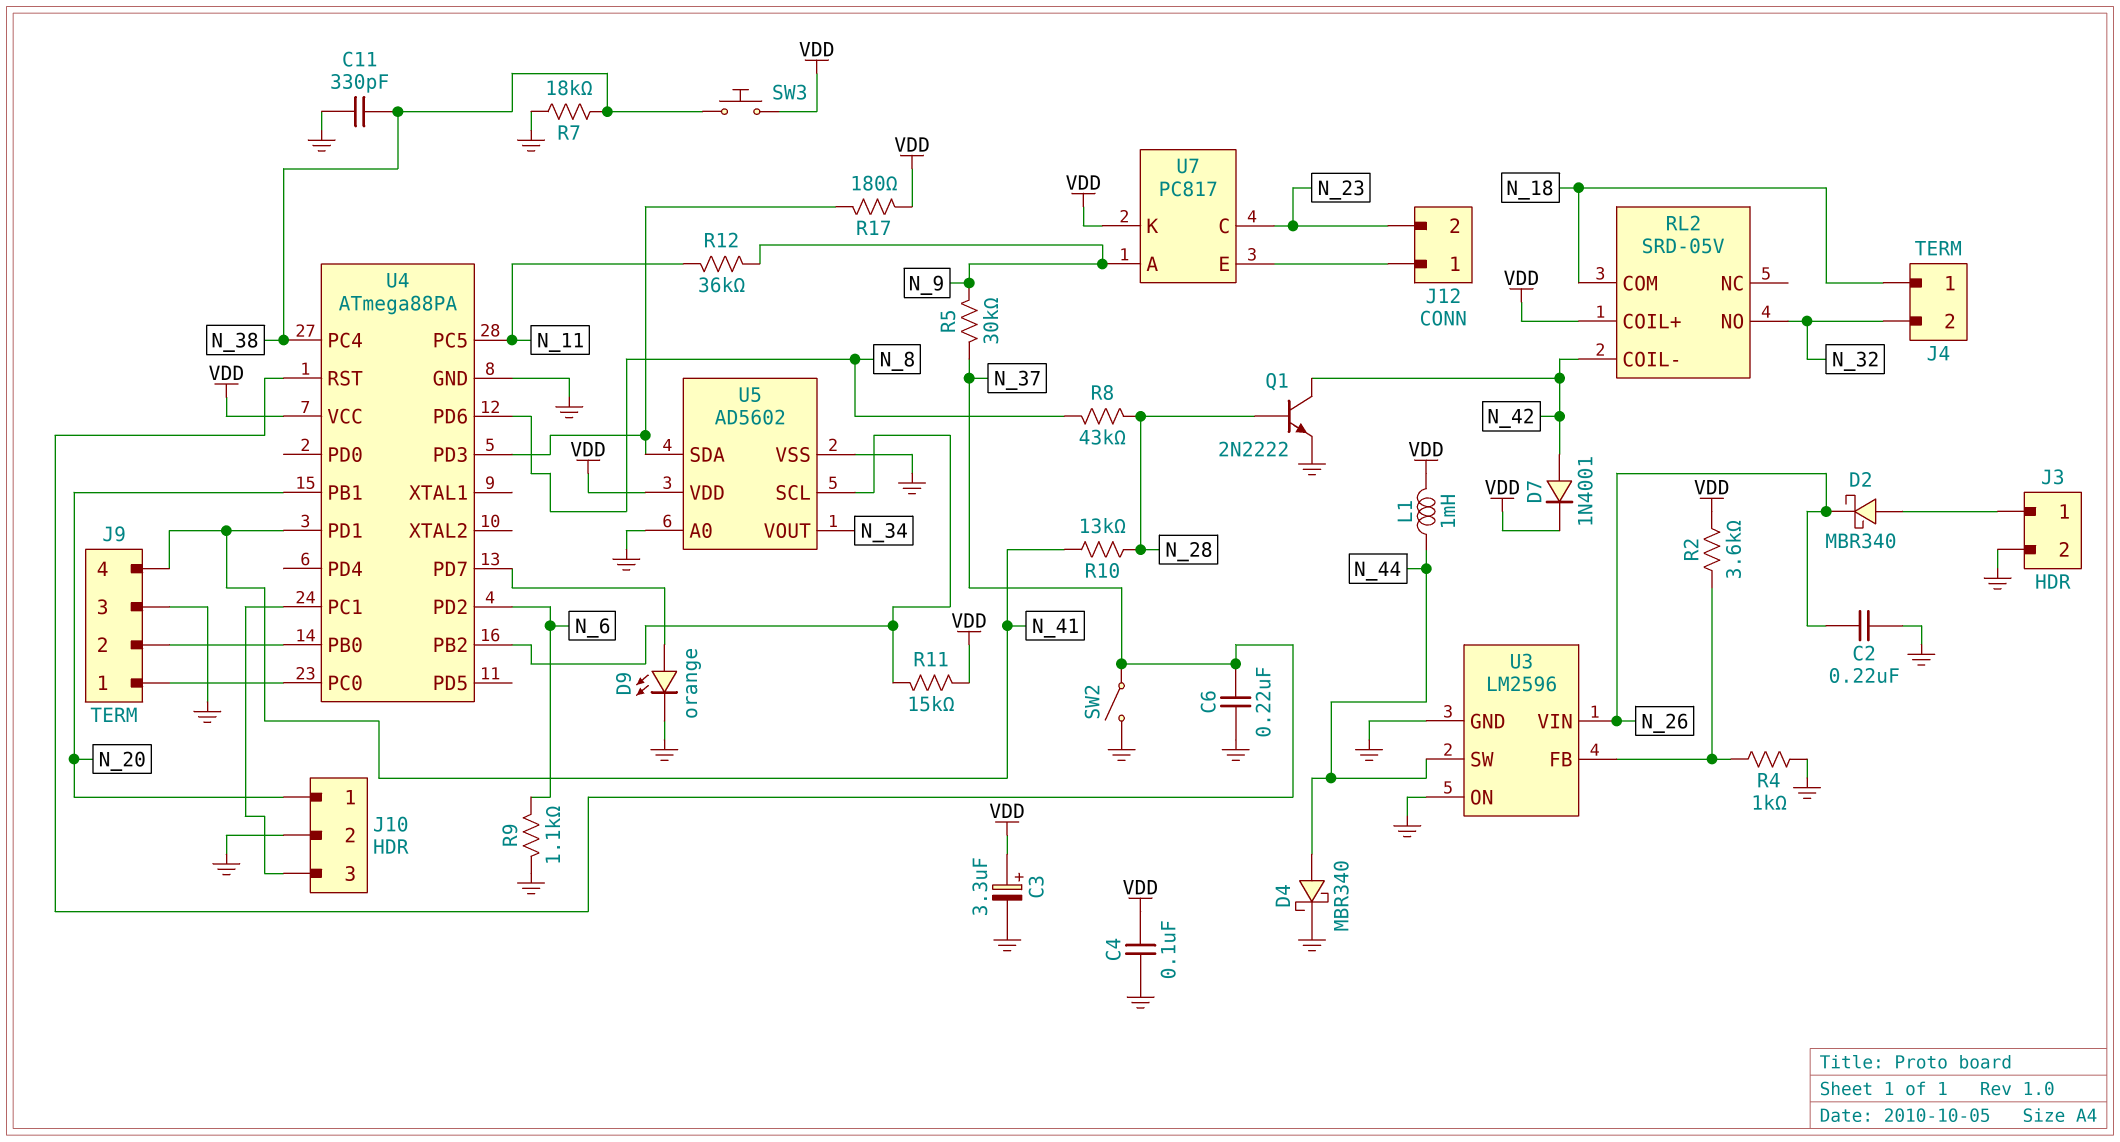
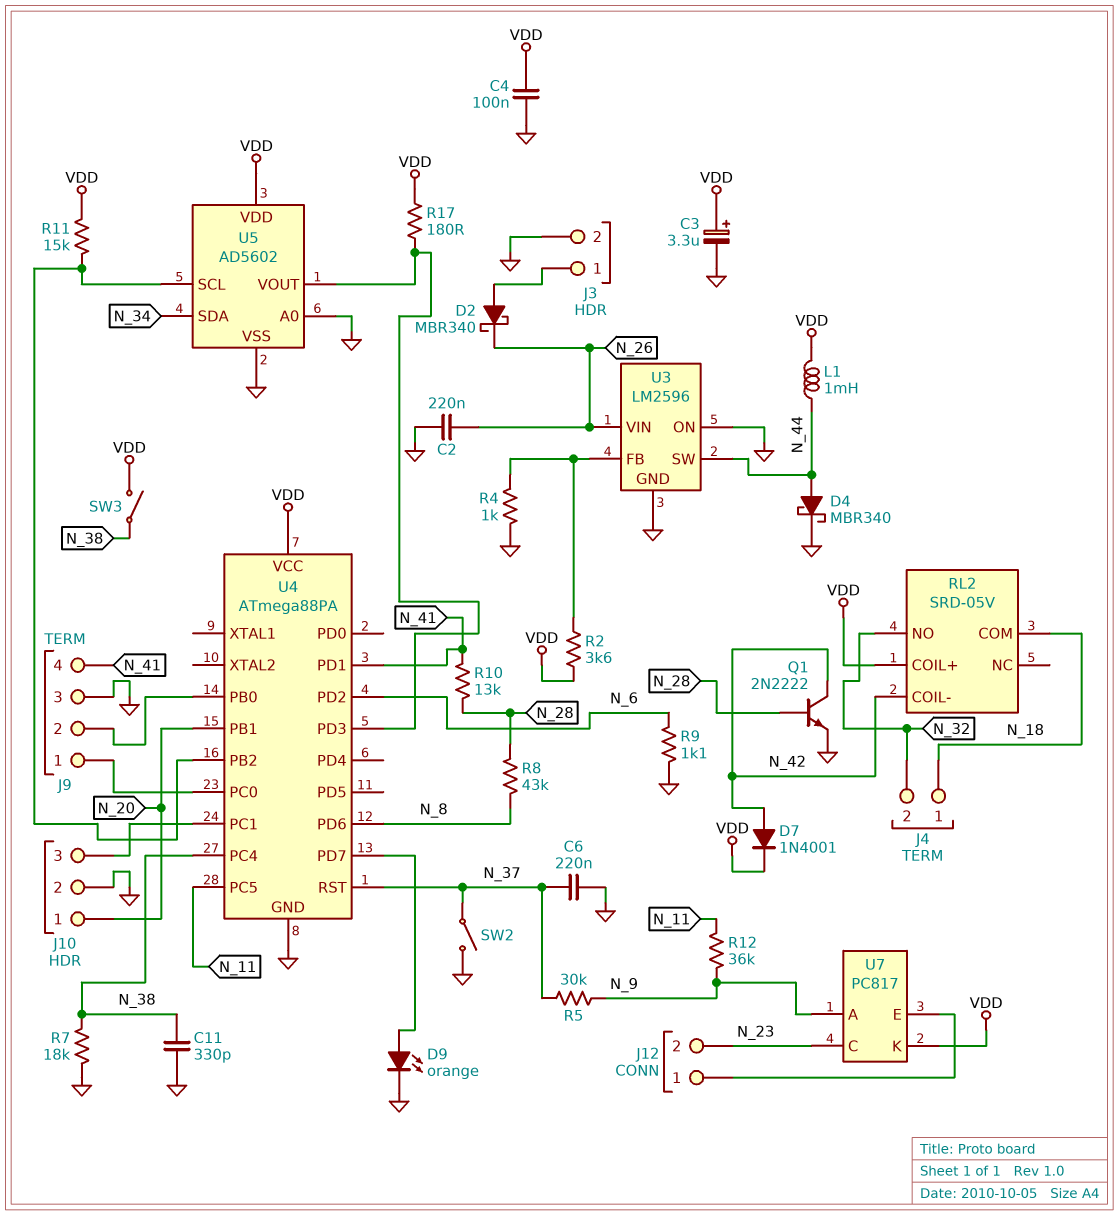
SW3: button (N_38, VDD) -> switch (N_38, VDD)
U5 pin SDA: U4/PD3 -> N_34
U5 pin VOUT: N_34 -> U4/PD3

